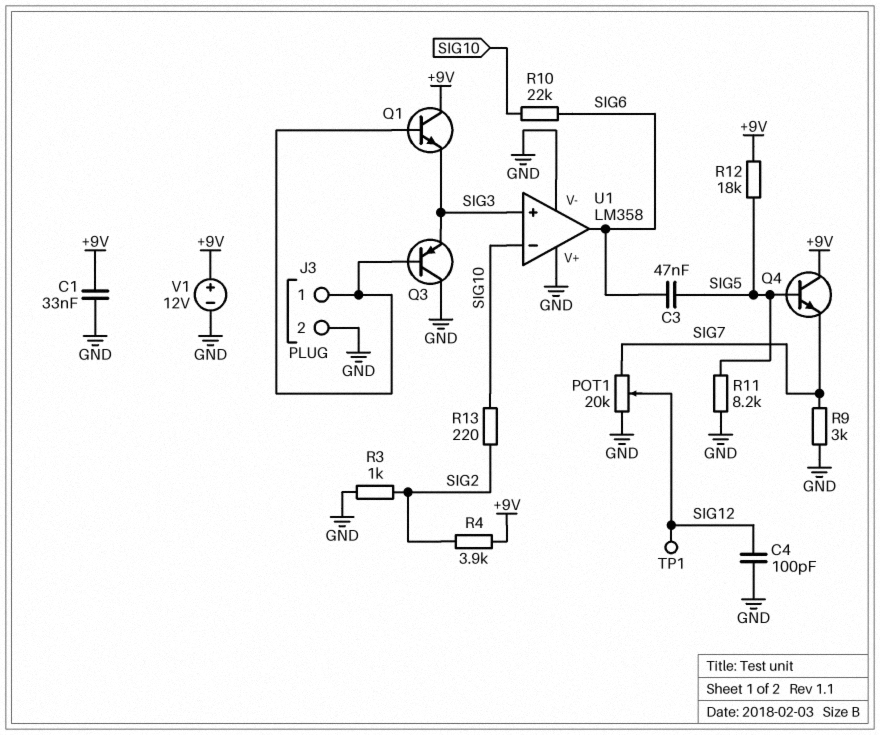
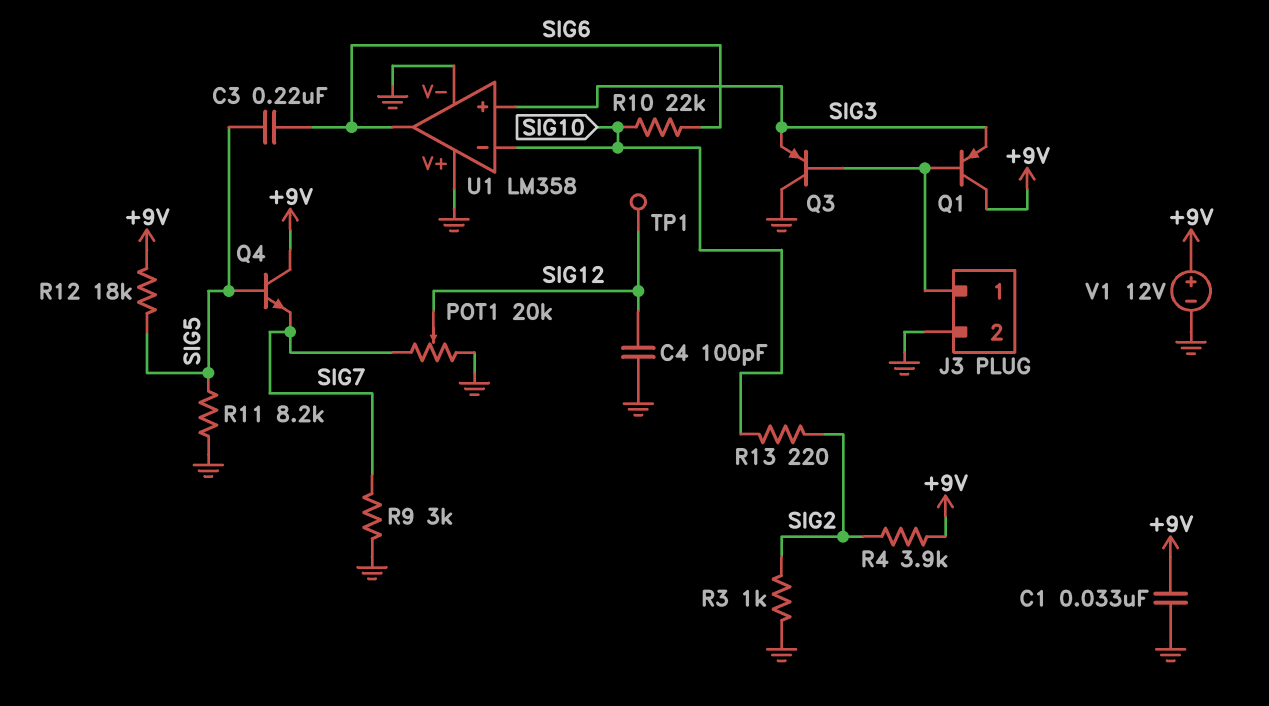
C3: 47nF (SIG5, SIG6) -> 220nF (SIG5, SIG6)
Q1: NPN (B J3/1, C +9V, E SIG3) -> PNP (B J3/1, C +9V, E SIG3)

